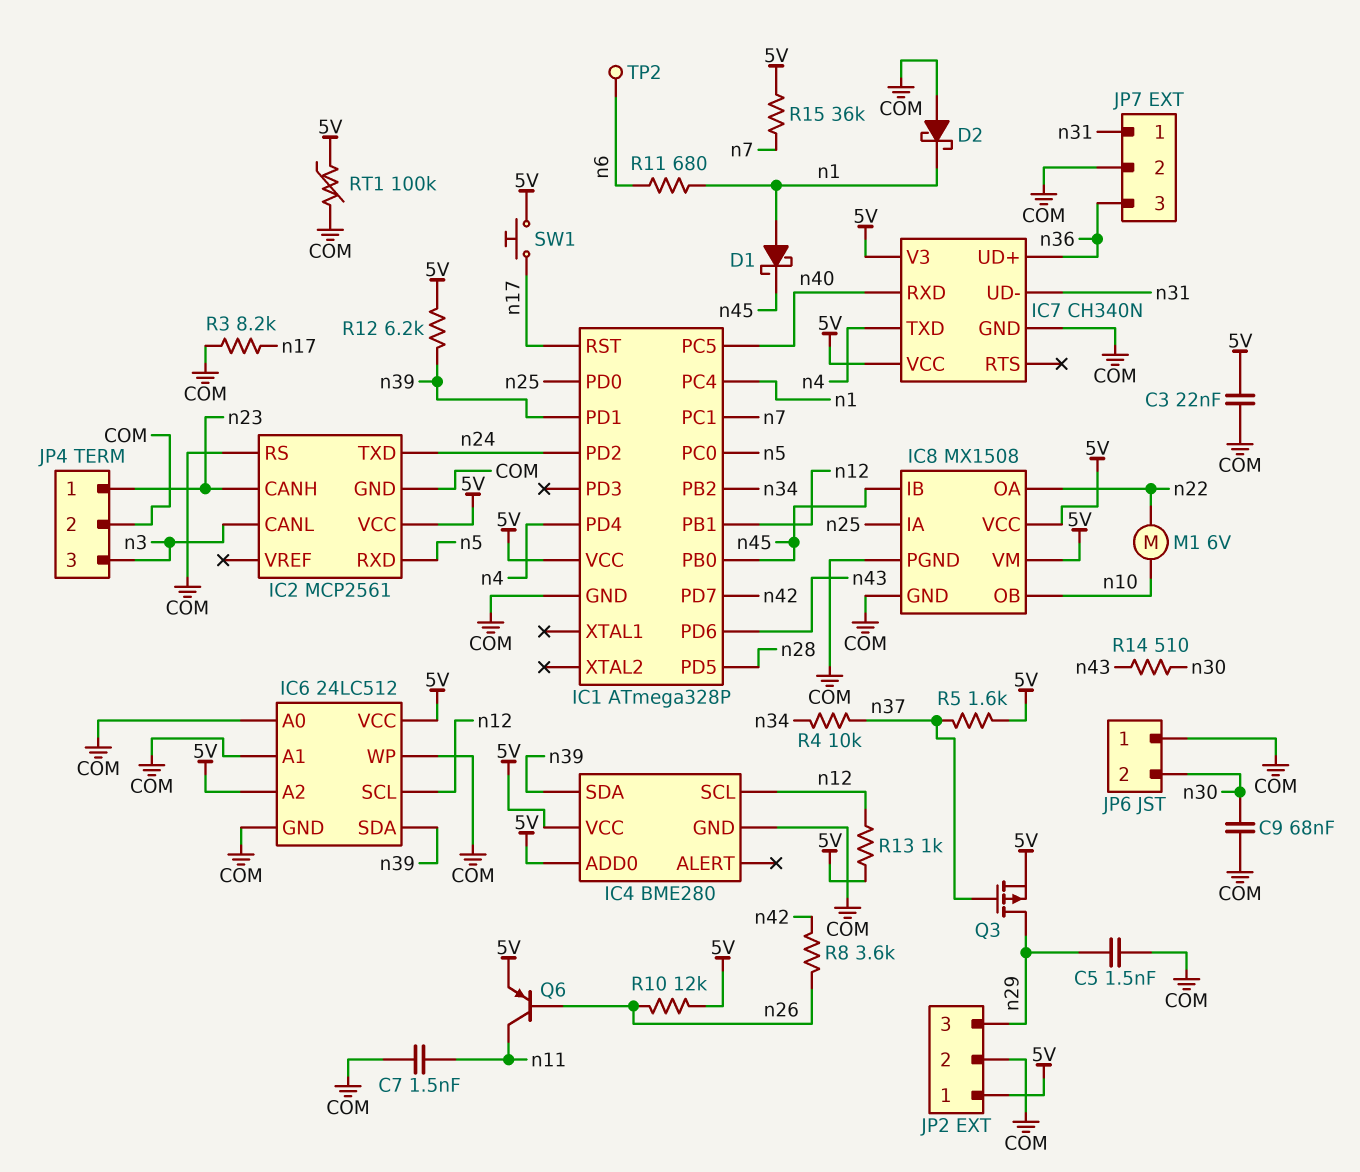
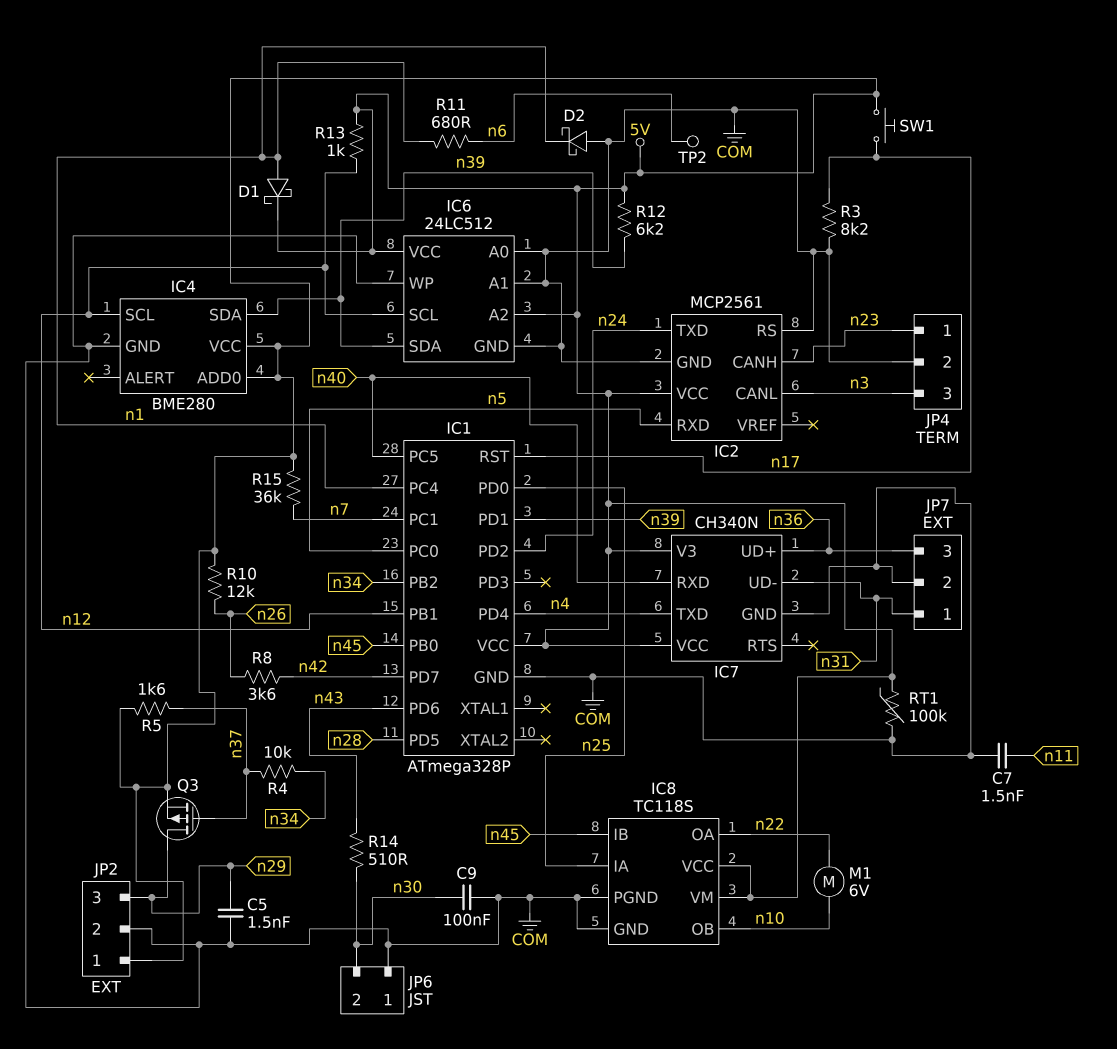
C3: 22nF (5V, COM) -> none
C9: 68nF (COM, n30) -> 100nF (COM, n30)
D1: schottky (A n1, K n45) -> schottky (A n1, K 5V)
IC8: MX1508 -> TC118S
Q6: PNP (B n26, C n11, E 5V) -> none

